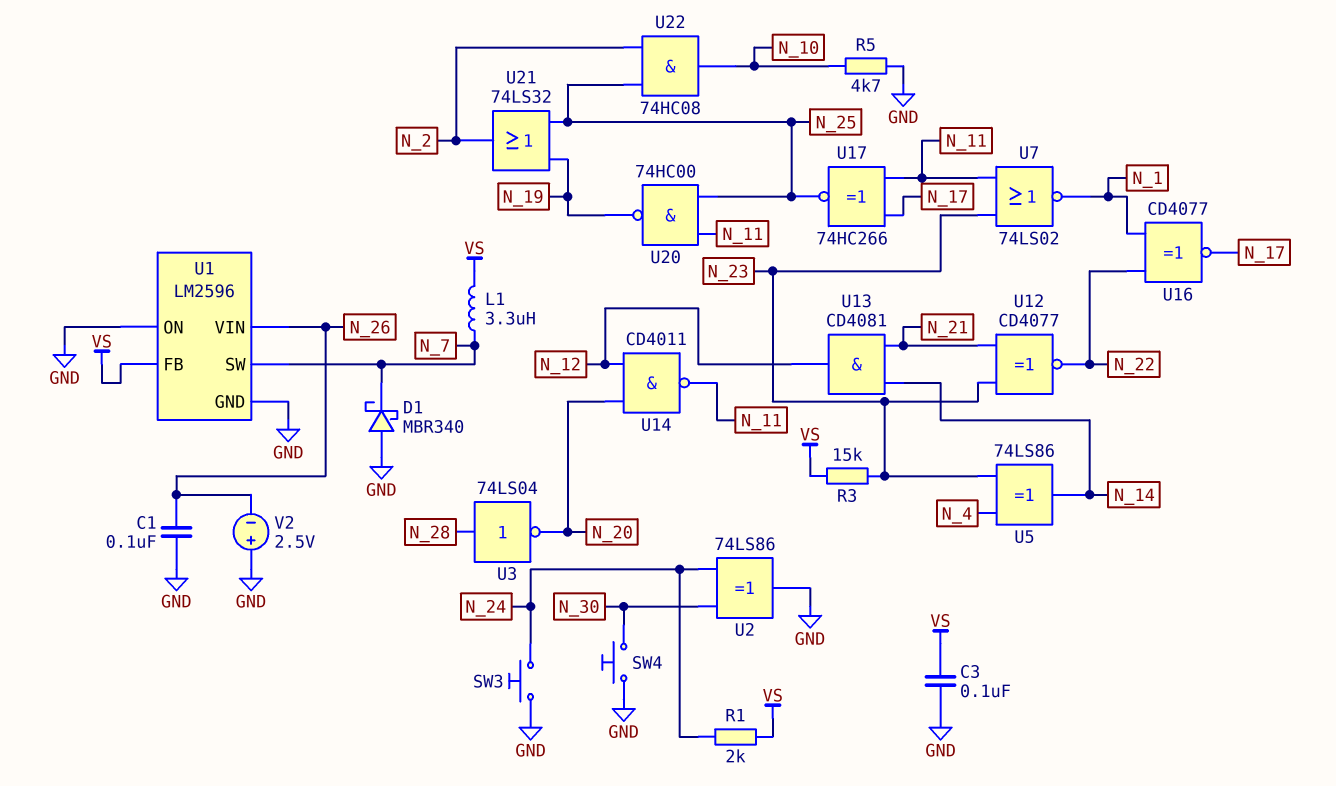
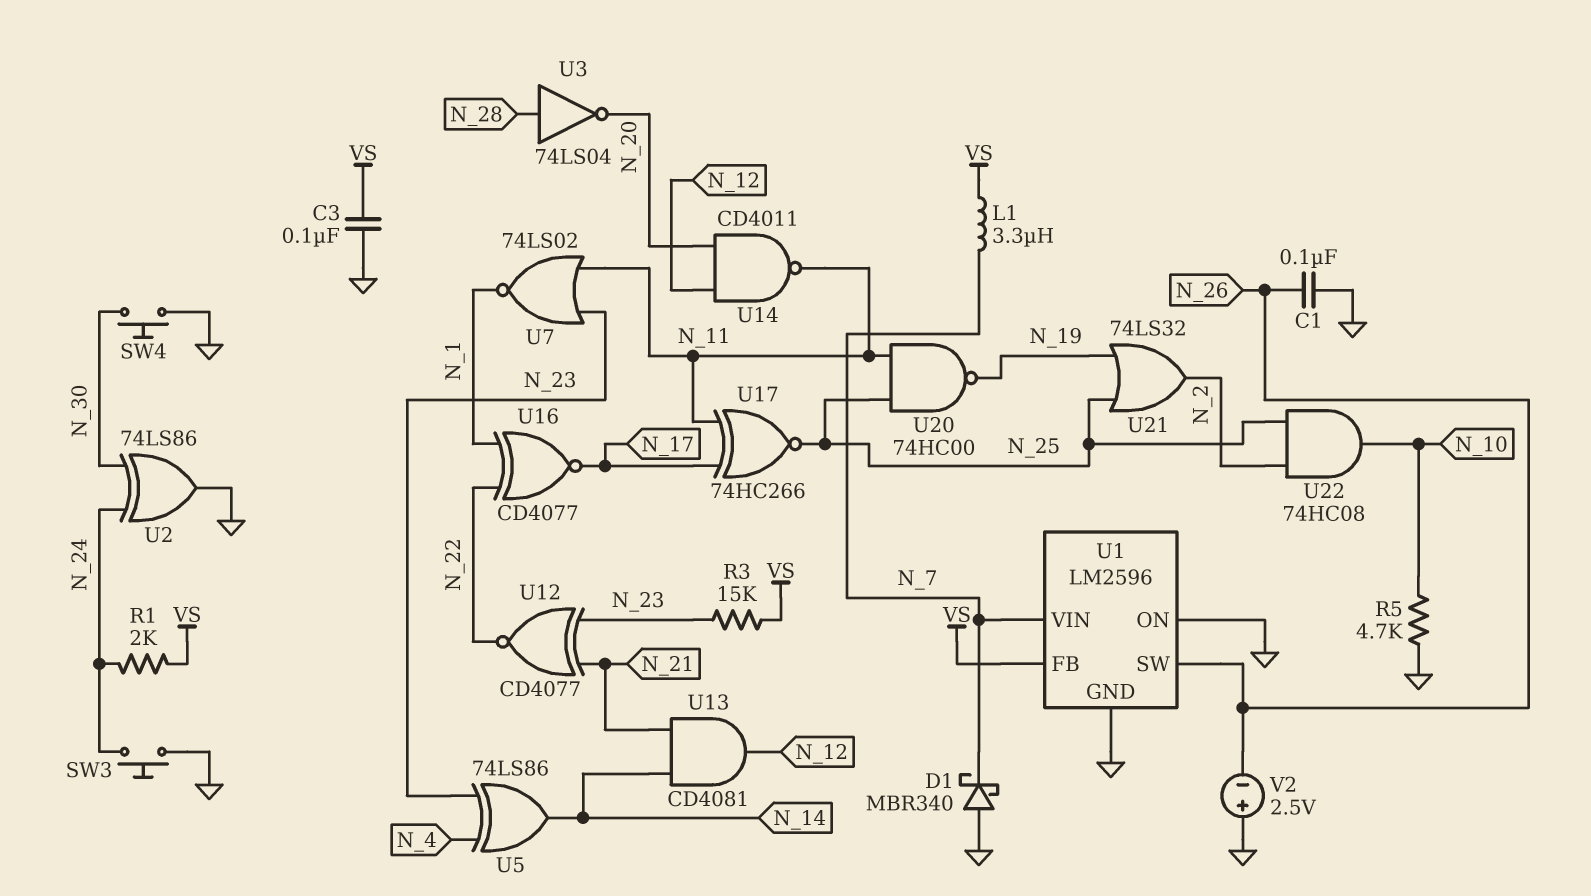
U1 pin SW: N_7 -> N_26
U1 pin VIN: N_26 -> N_7

